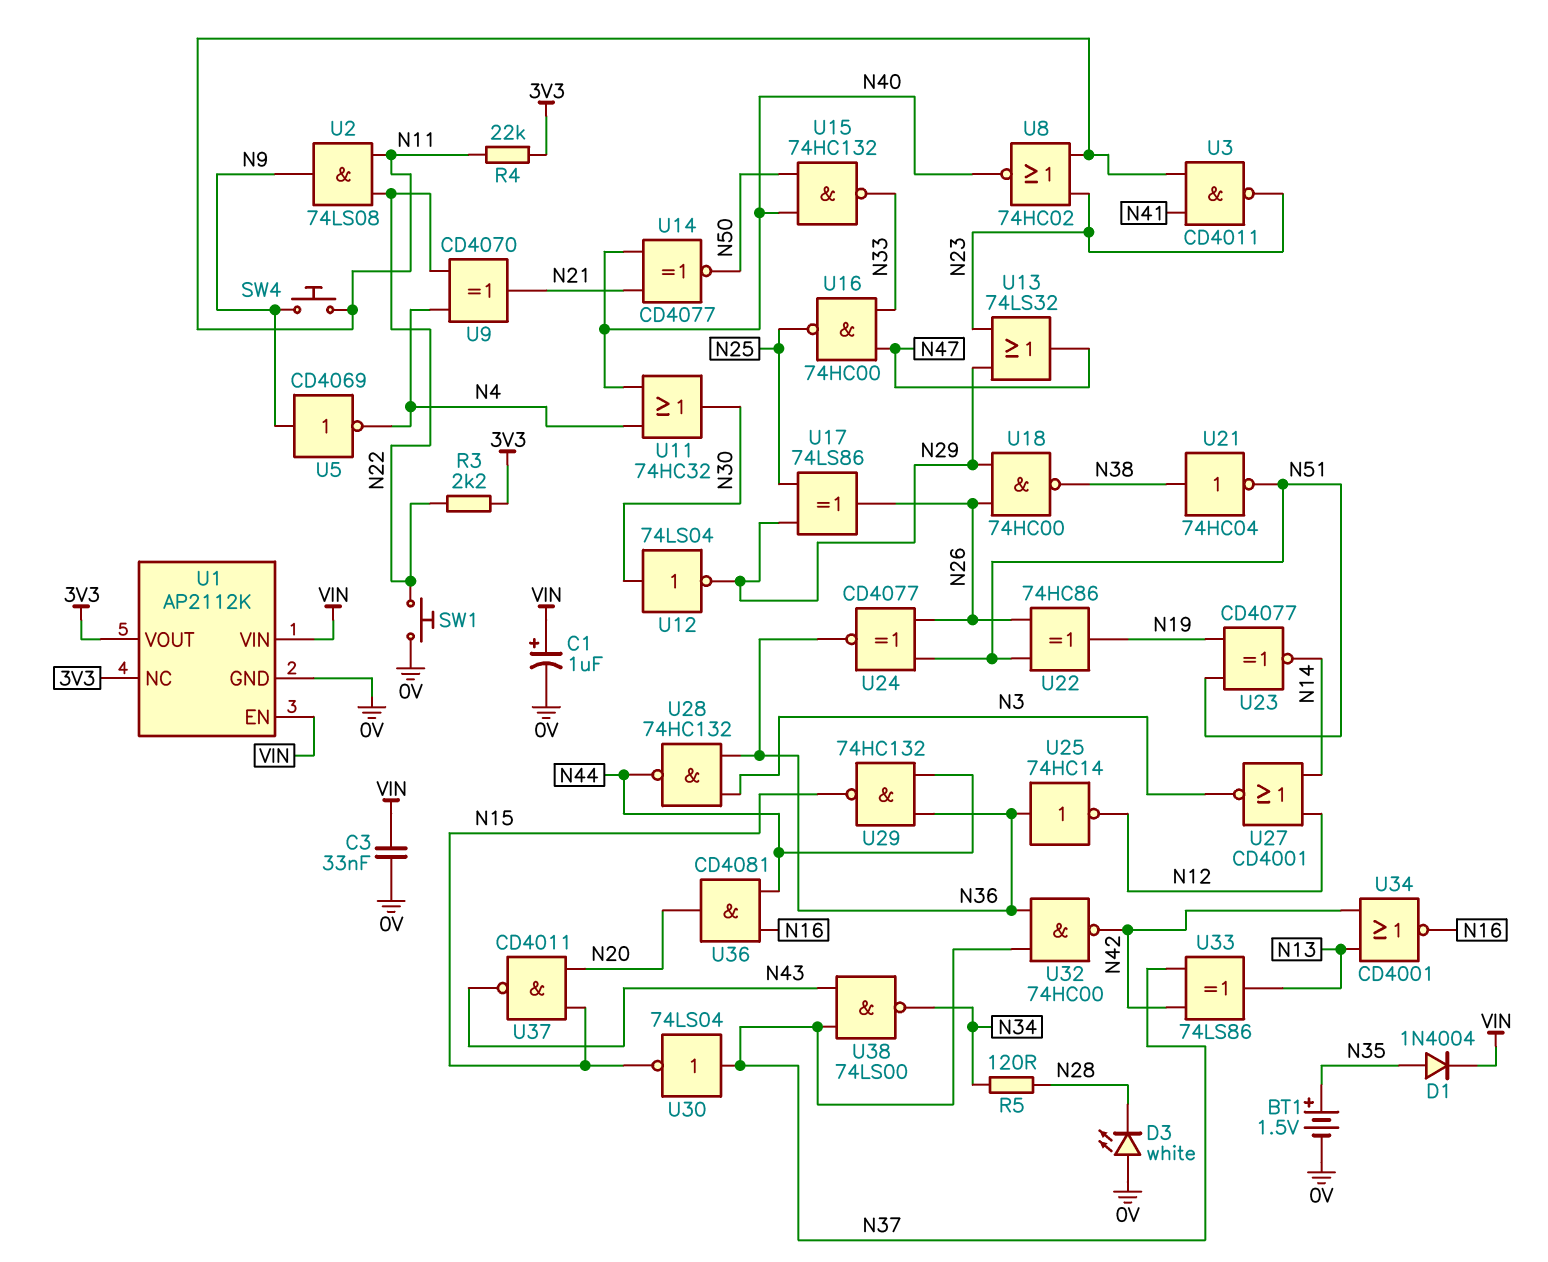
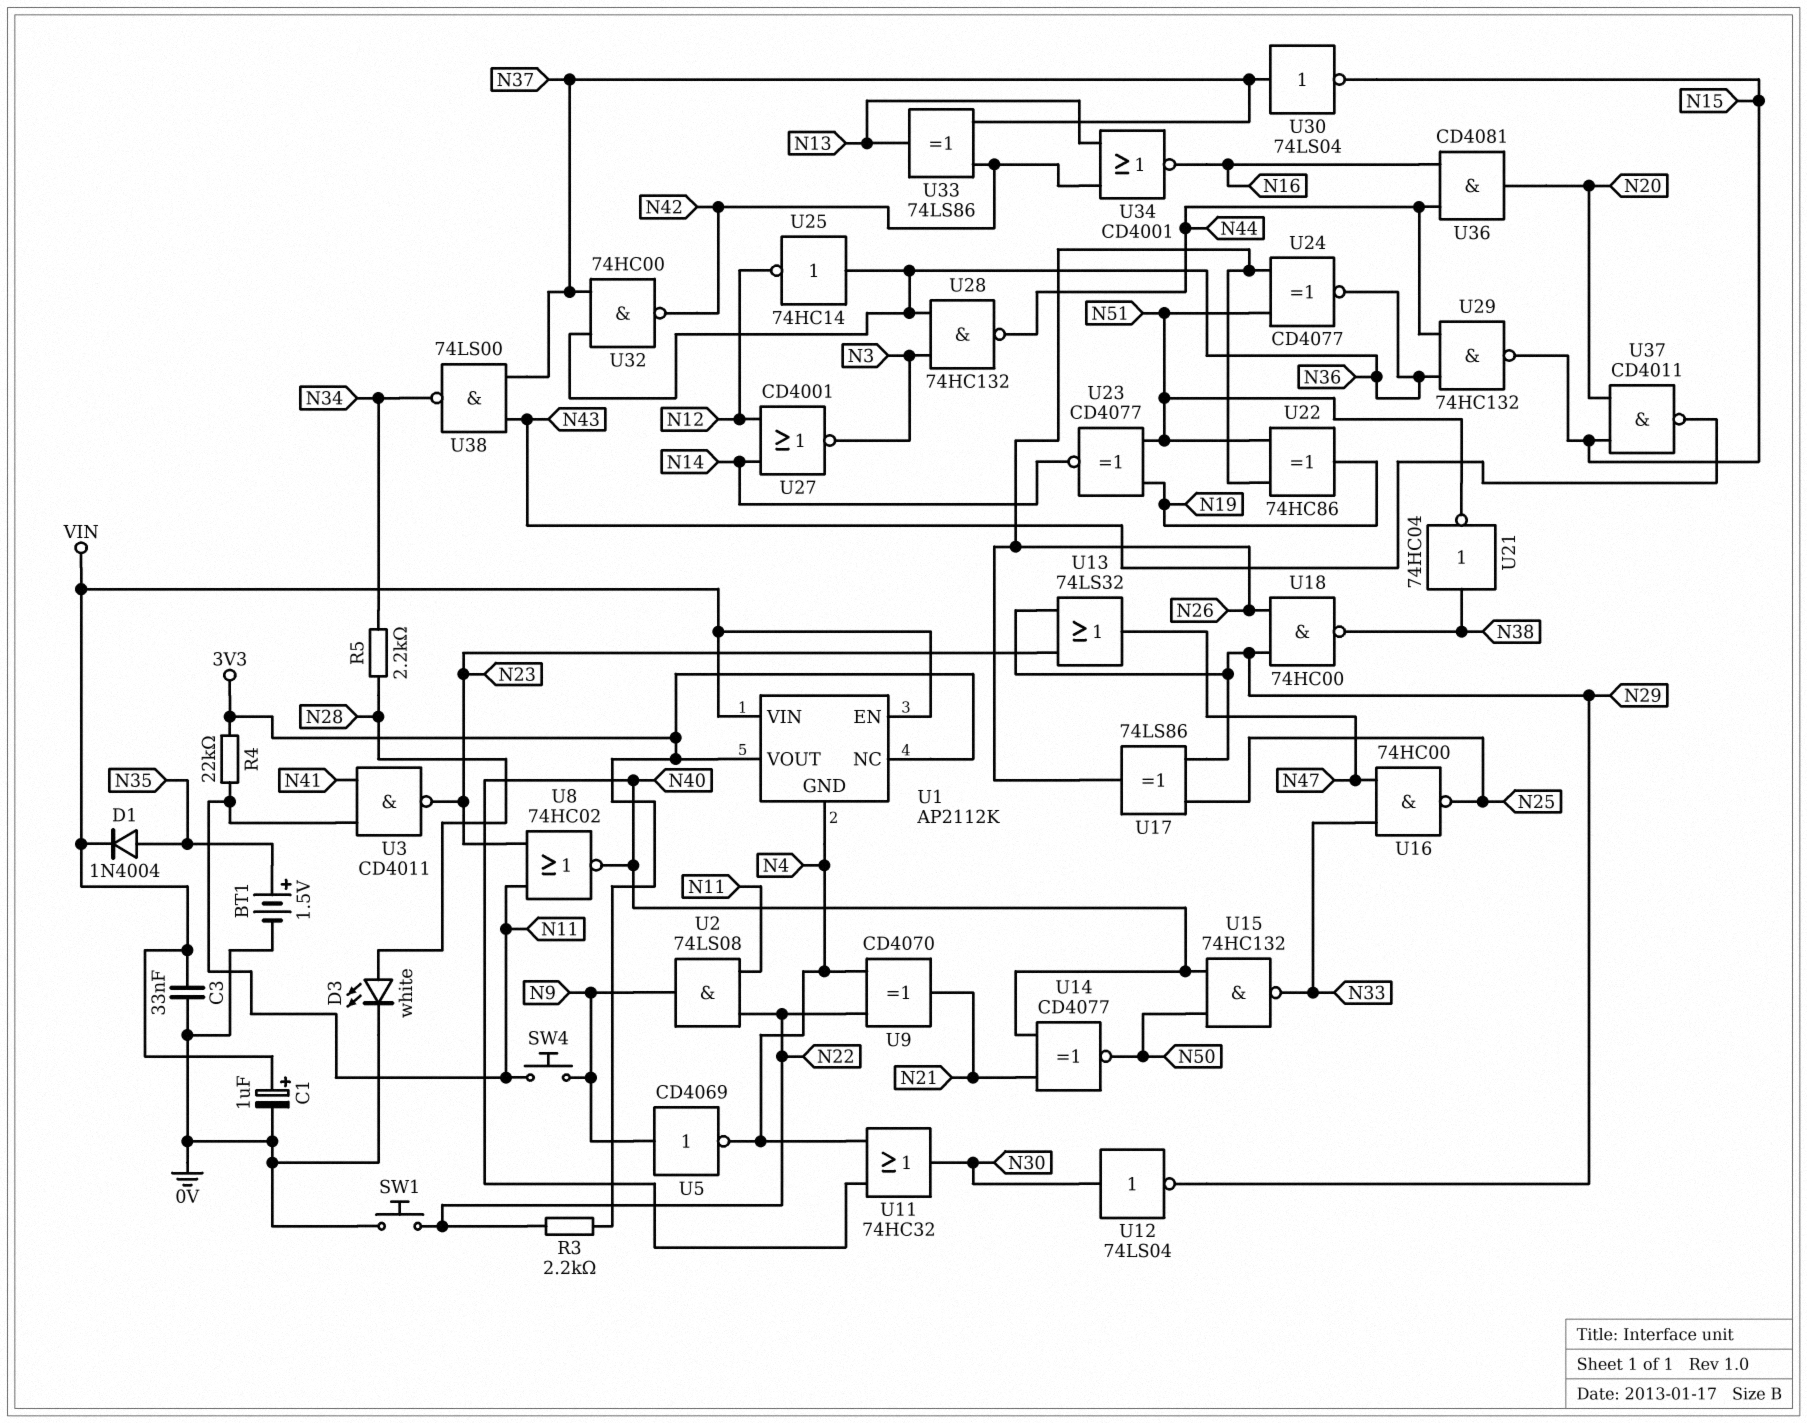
D3: LED white (A 0V, K N28) -> LED white (A N28, K 0V)
R5: 120 (N28, N34) -> 2.2k (N28, N34)
U1 pin GND: 0V -> N4

